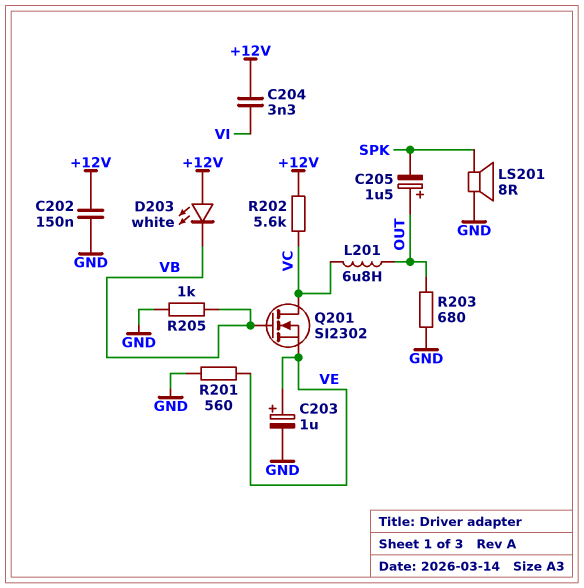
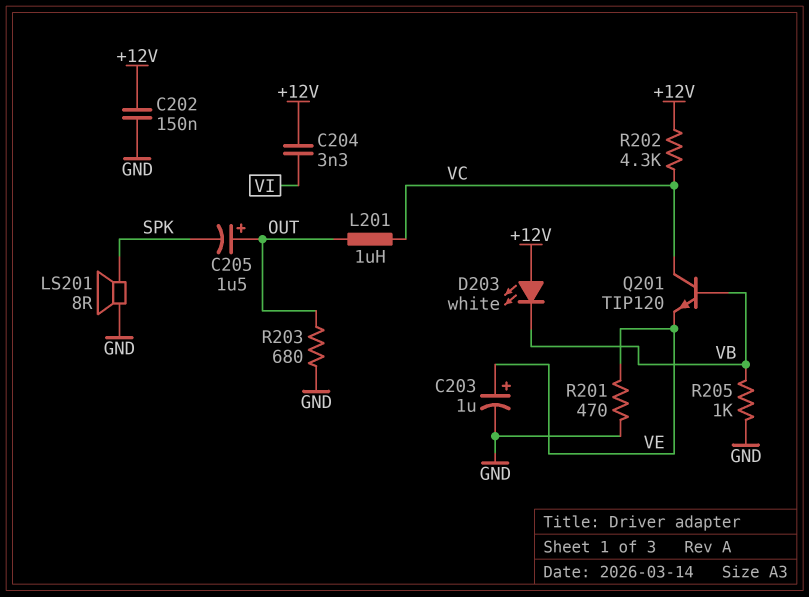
L201: 6.8uH (OUT, VC) -> 1uH (OUT, VC)
Q201: NMOS SI2302 (G VB, D VC, S VE) -> NPN TIP120 (B VB, C VC, E VE)
R201: 560 (GND, VE) -> 470 (GND, VE)
R202: 5.6k (+12V, VC) -> 4.3k (+12V, VC)

